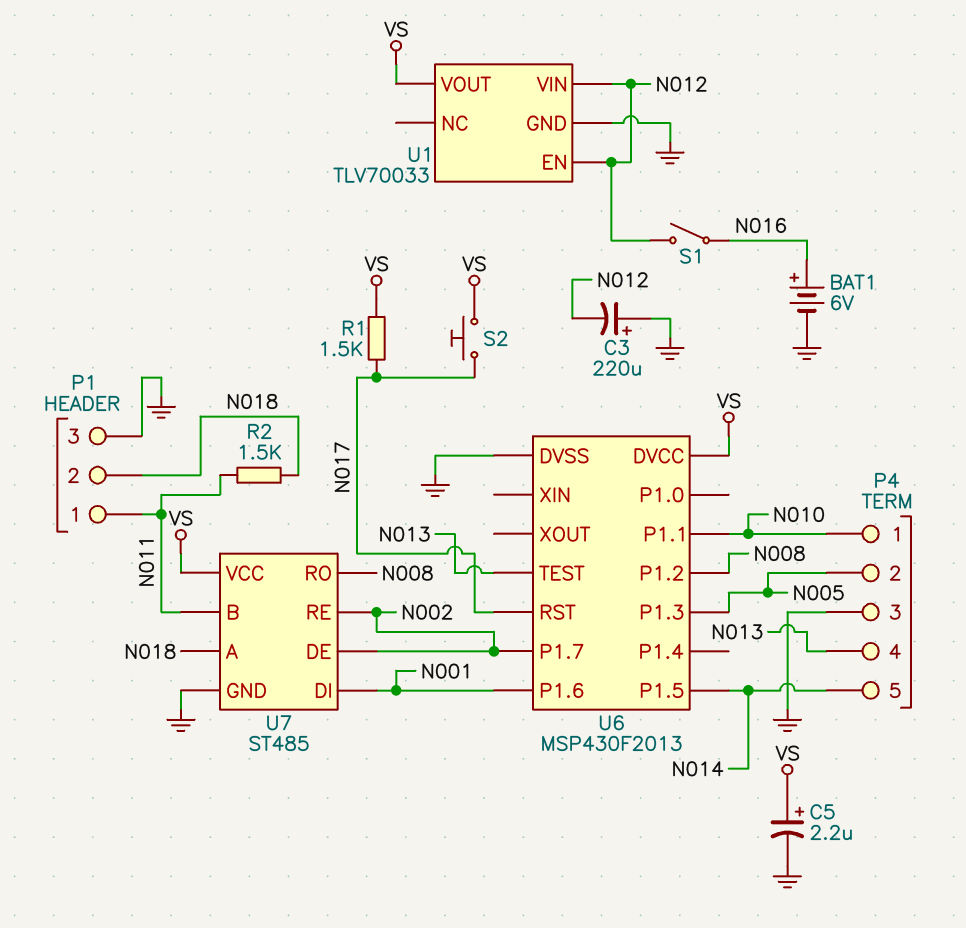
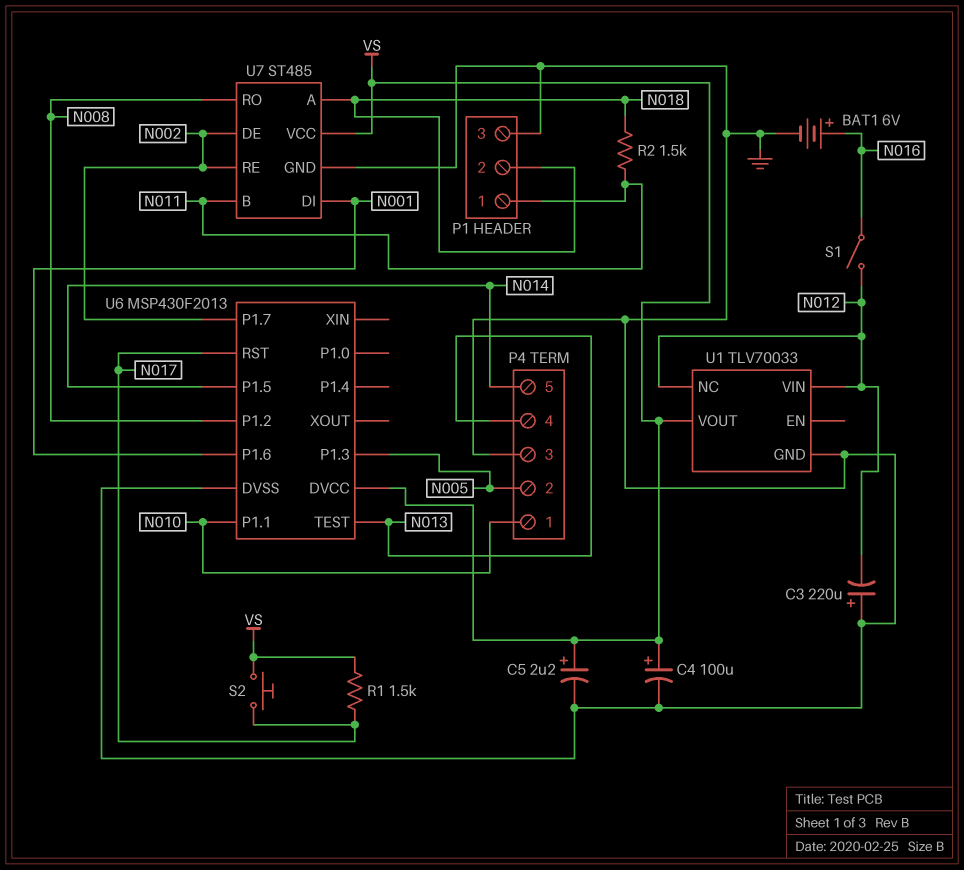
C4: none -> 100uF (plus VS, minus GND)
U1 pin EN: N012 -> none
U1 pin NC: none -> N012

